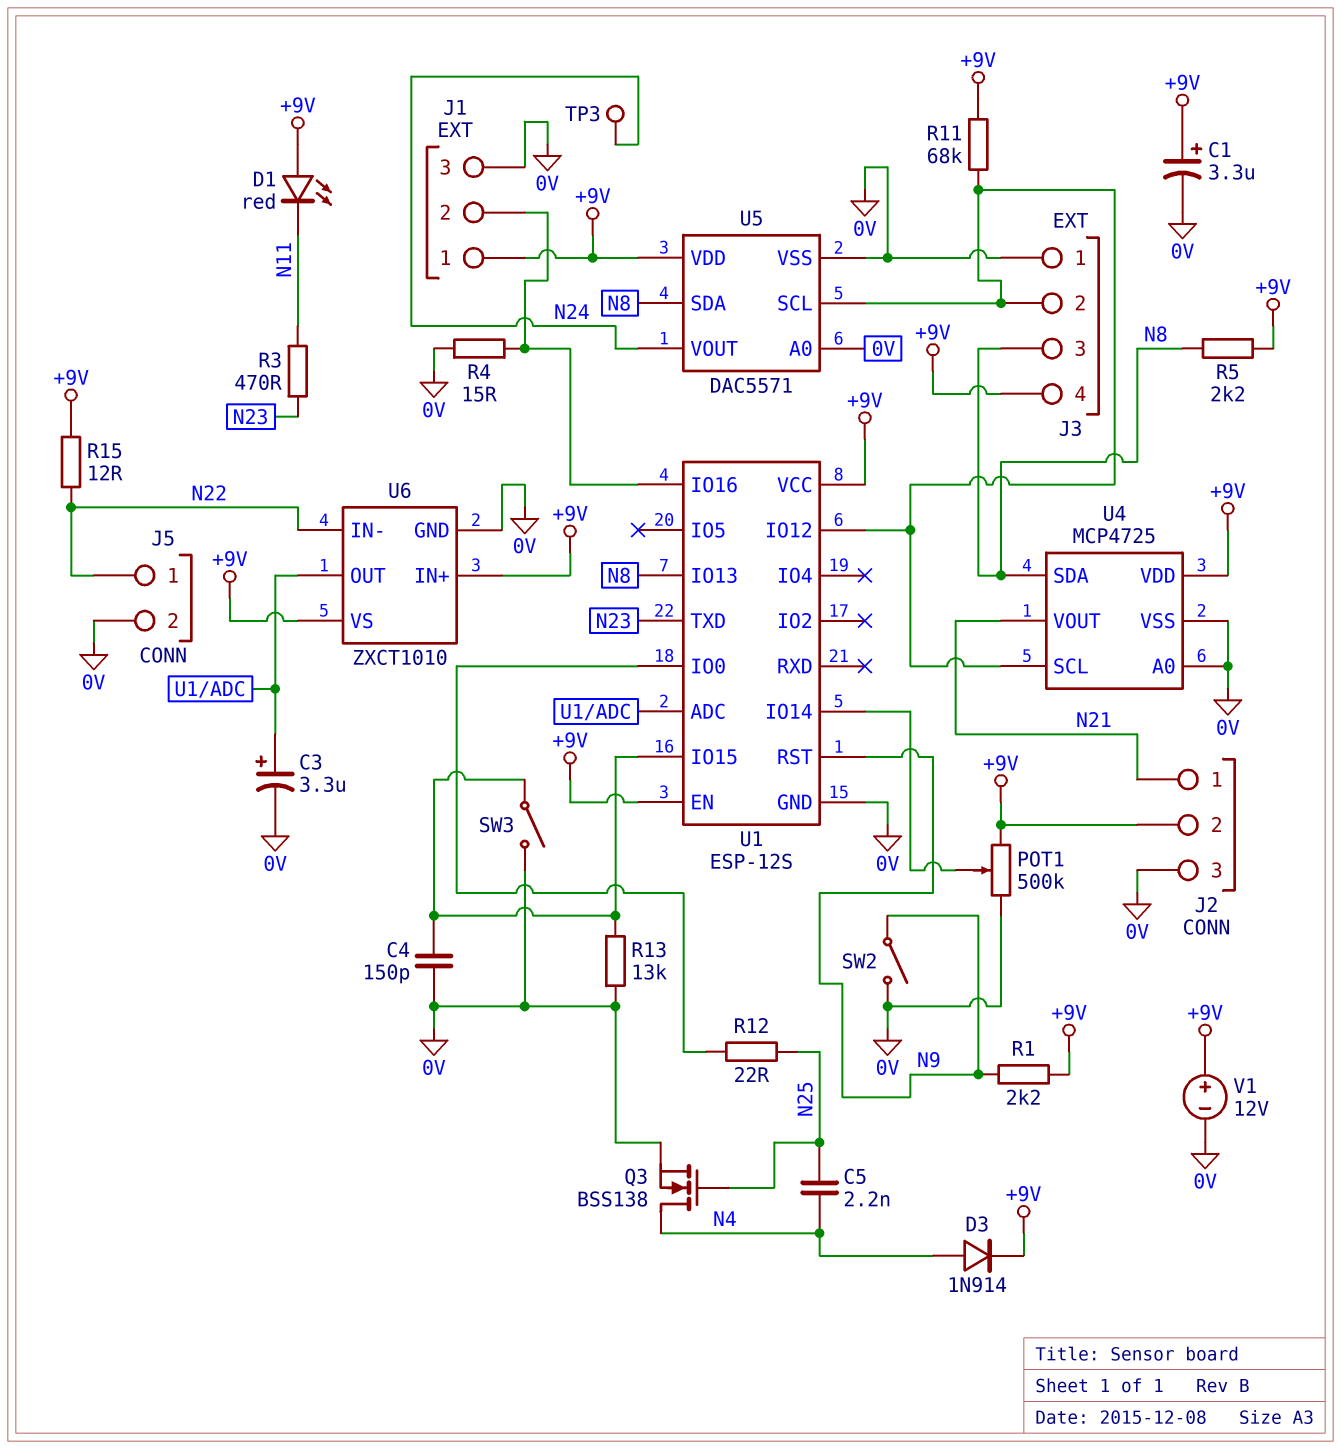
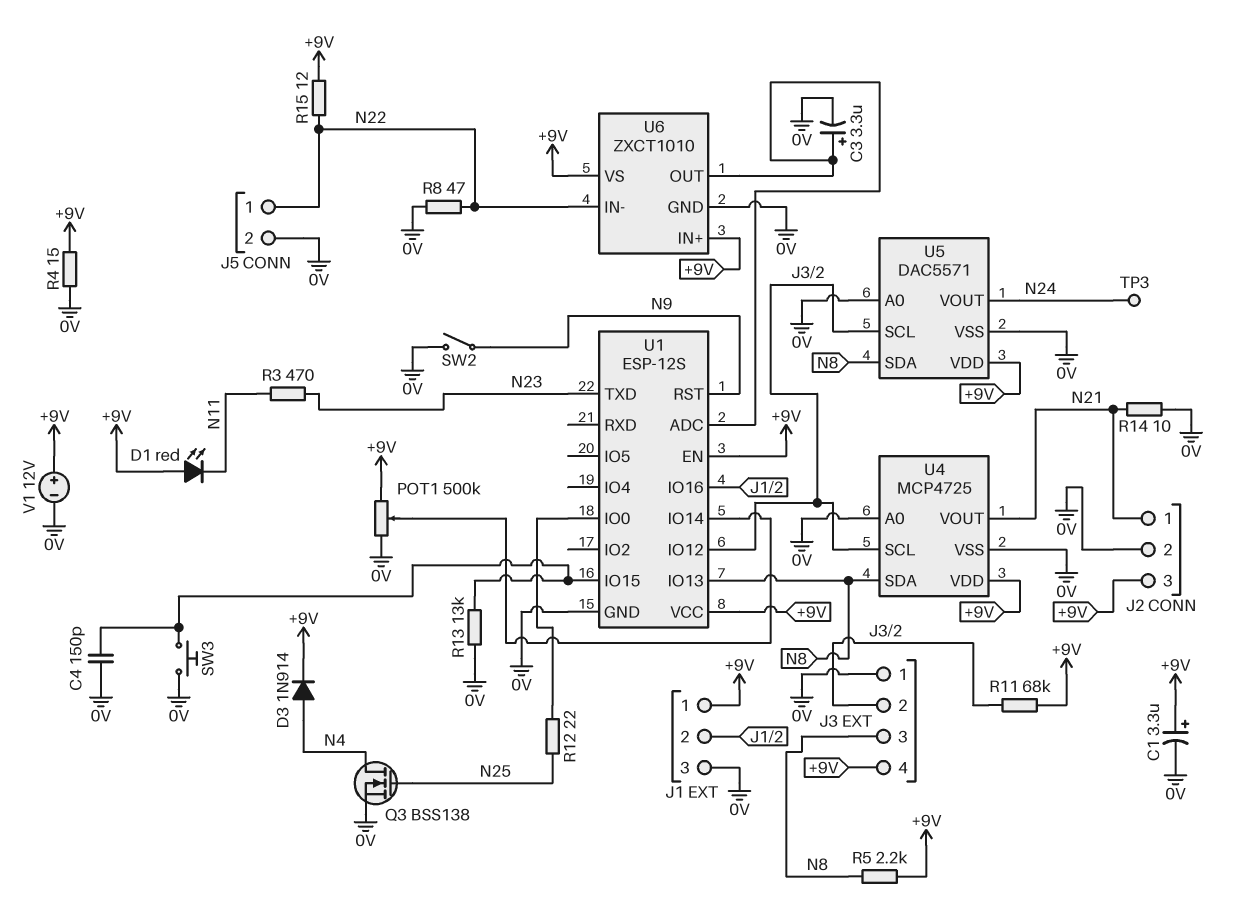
C5: 2.2nF (N4, N25) -> none
J2 pin 2: +9V -> 0V
J2 pin 3: 0V -> +9V
R1: 2.2k (+9V, N9) -> none
R4: 15 (0V, J1/2) -> 15 (+9V, 0V)
R8: none -> 47 (0V, N22)
R14: none -> 10 (0V, N21)
SW3: switch (0V, U1/IO15) -> button (0V, U1/IO15)

